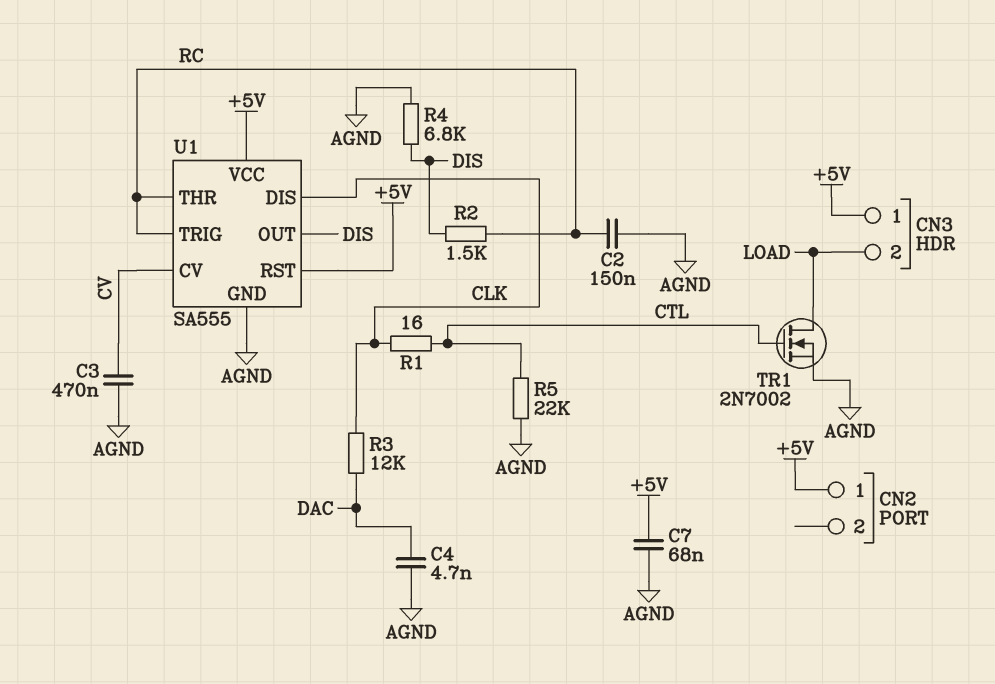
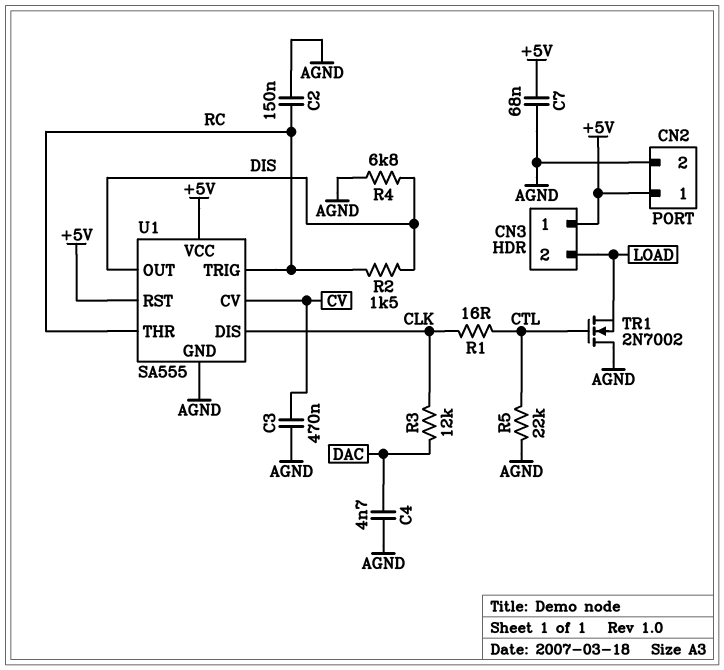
CN2 pin 2: none -> AGND
TR1: NMOS 2N7002 (G CTL, D LOAD, S AGND) -> NMOS 2N7002 (G CTL, D AGND, S LOAD)

